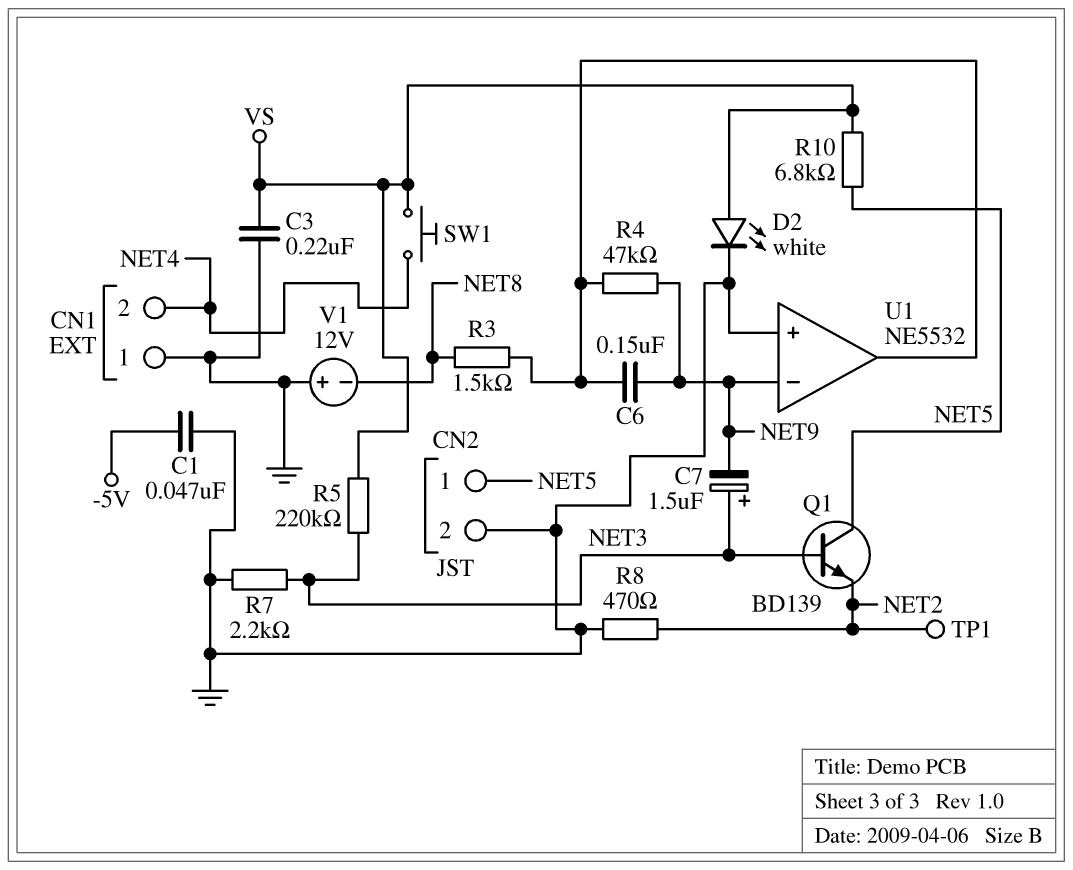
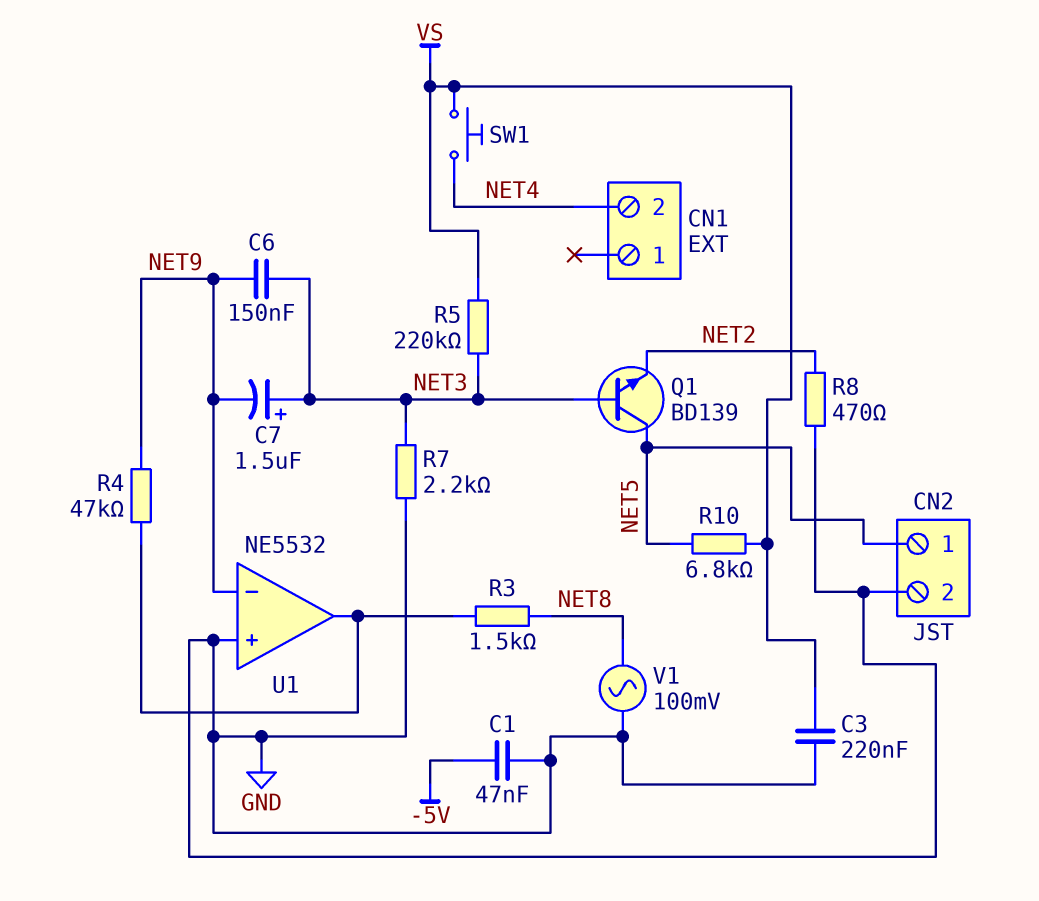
C6: 150nF (NET9, U1/out) -> 150nF (NET3, NET9)
CN1 pin 1: GND -> none
D2: LED white (A VS, K GND) -> none
TP1: test point (NET2) -> none
V1: 12V (plus GND, minus NET8) -> AC 100mV (GND, NET8)

